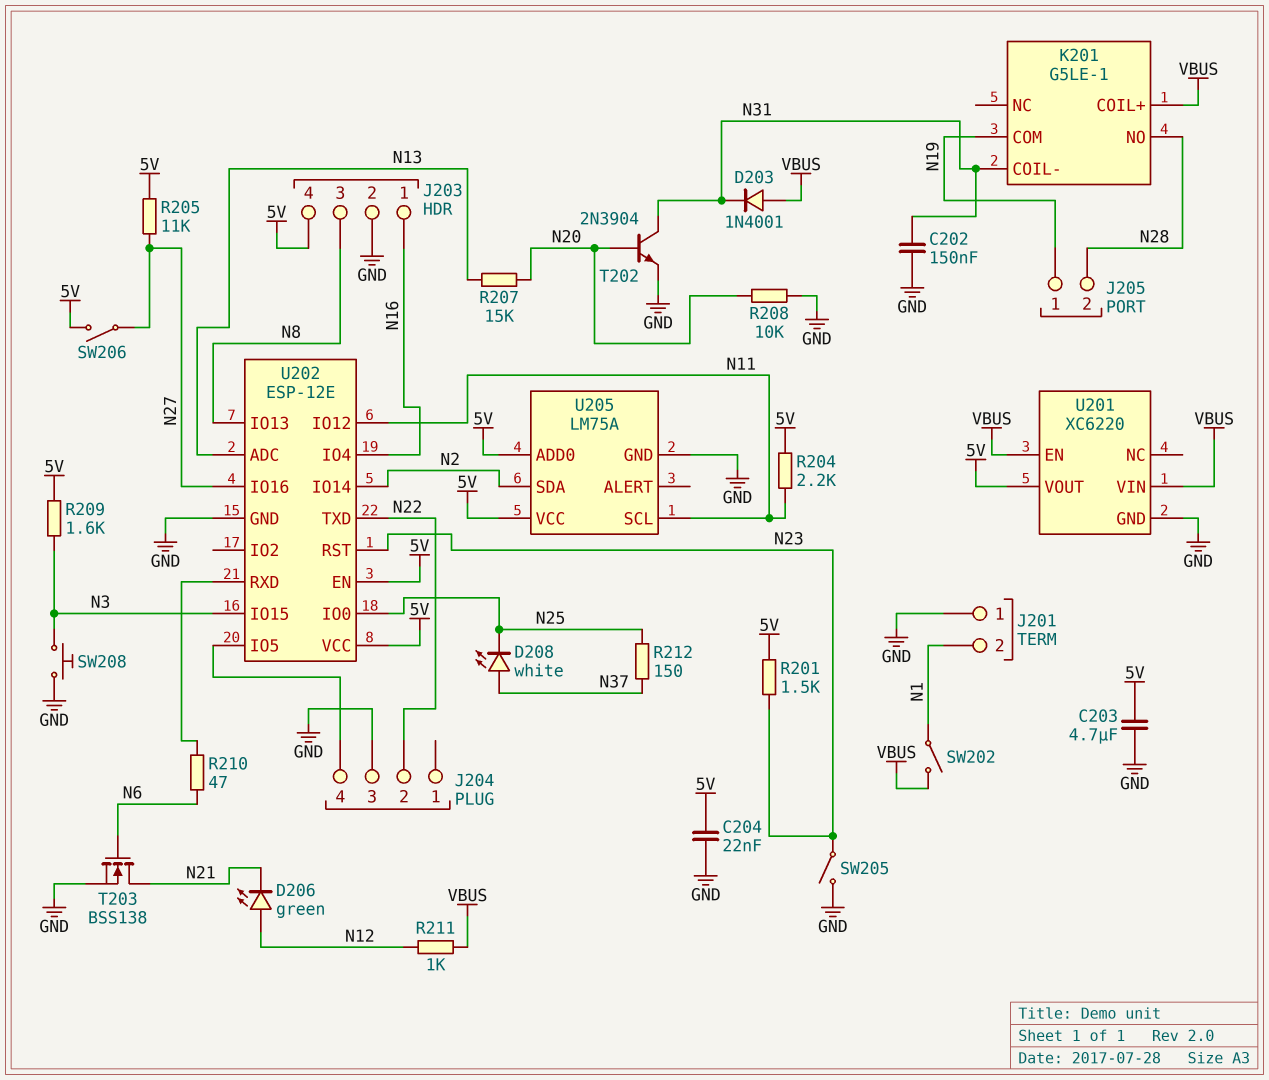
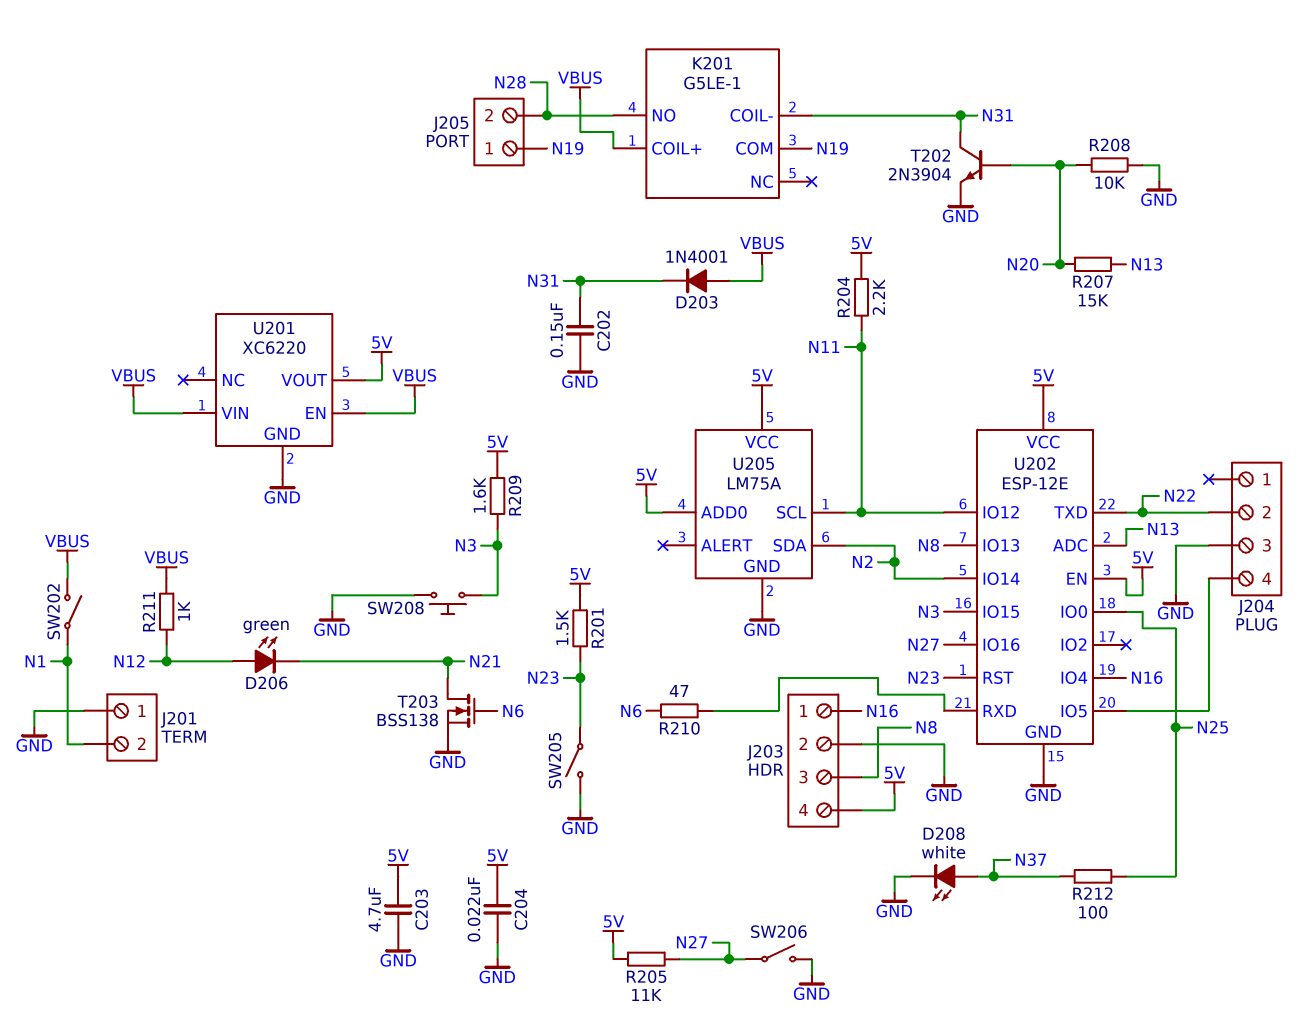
D208: LED white (A N37, K N25) -> LED white (A N37, K GND)
R212: 150 (N25, N37) -> 100 (N25, N37)
SW206: switch (5V, N27) -> switch (GND, N27)

